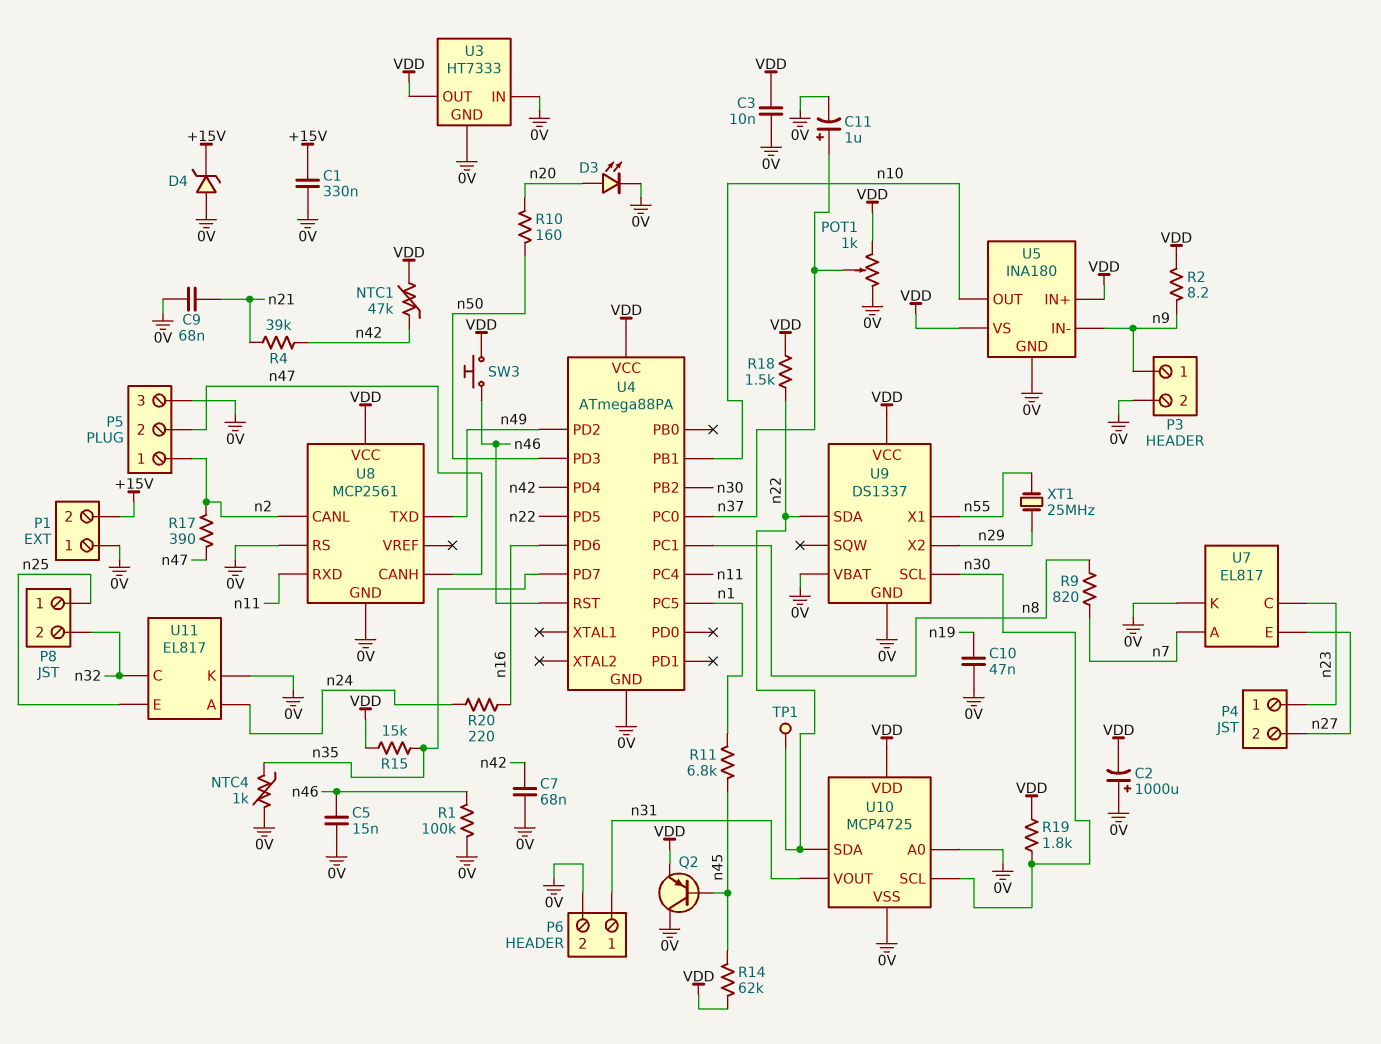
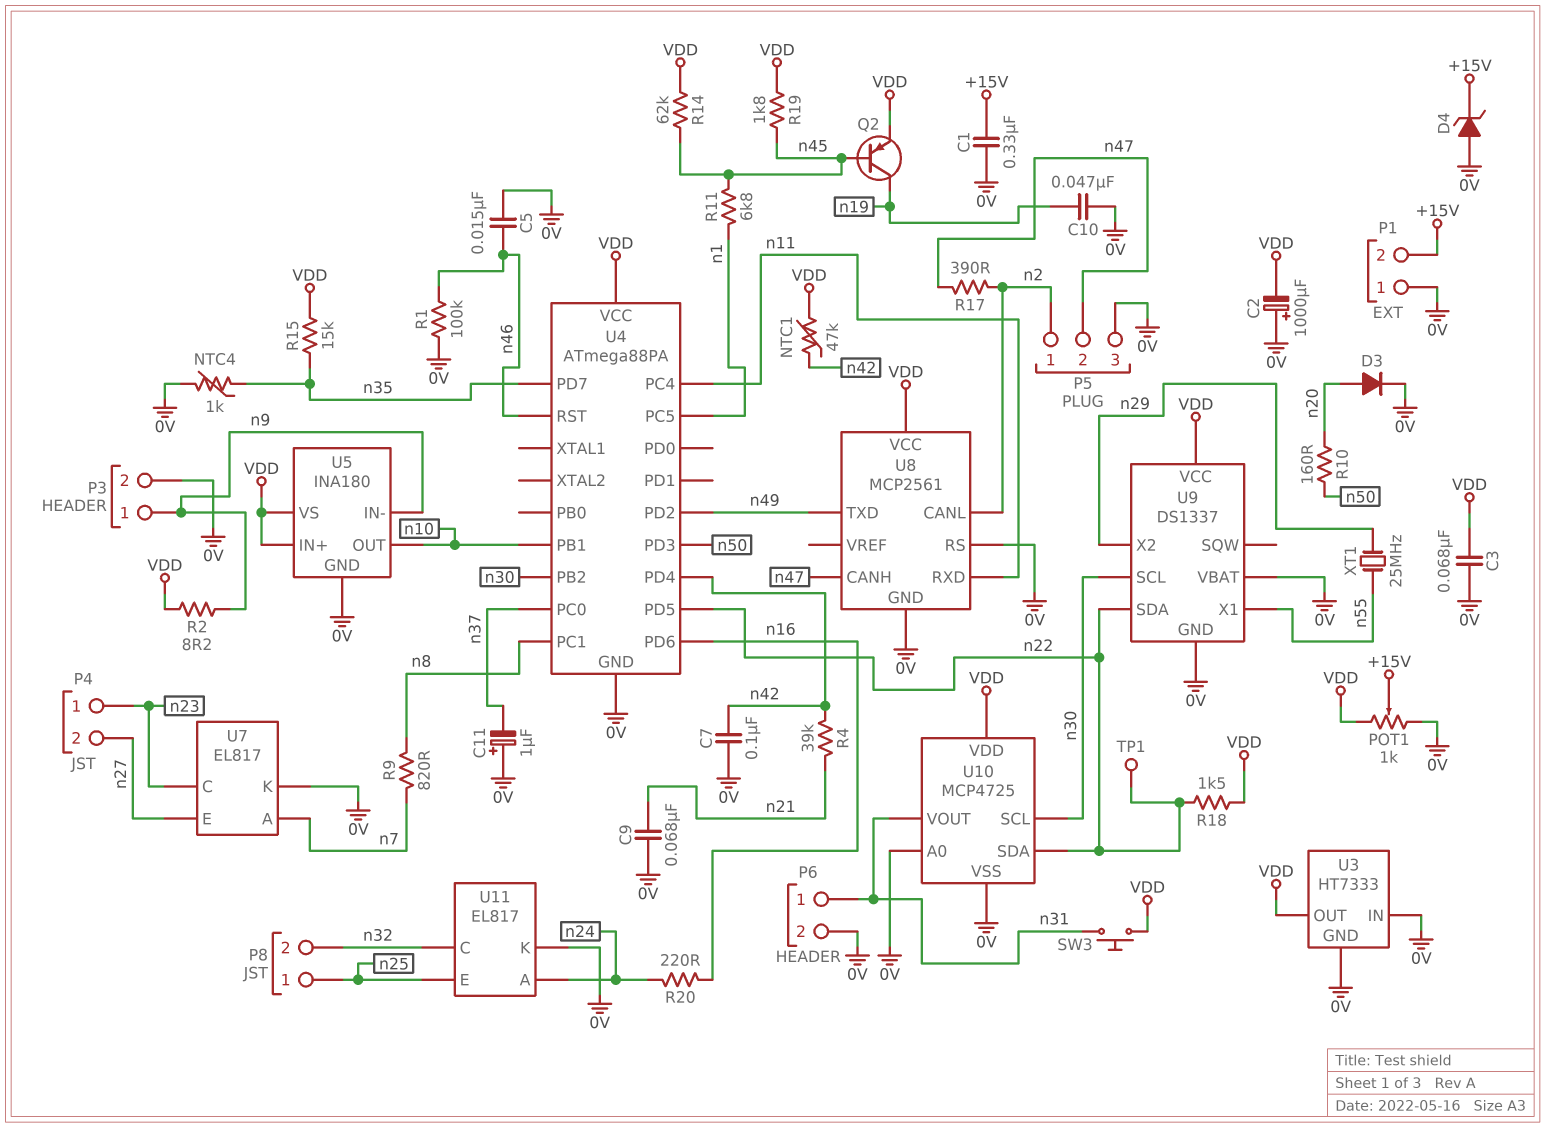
C3: 10nF (0V, VDD) -> 68nF (0V, VDD)
C7: 68nF (0V, n42) -> 100nF (0V, n42)
C11: 1uF (plus n37, minus 0V) -> 1uF (plus 0V, minus n37)
D3: LED (A n20, K 0V) -> diode (A n20, K 0V)
POT1: 1k (0V, VDD, wiper n37) -> 1k (0V, VDD, wiper +15V)
Q2: PNP (B n45, C 0V, E VDD) -> PNP (B n45, C n19, E VDD)
R19: 1.8k (VDD, n30) -> 1.8k (VDD, n45)
SW3: button (VDD, n46) -> button (VDD, n31)

